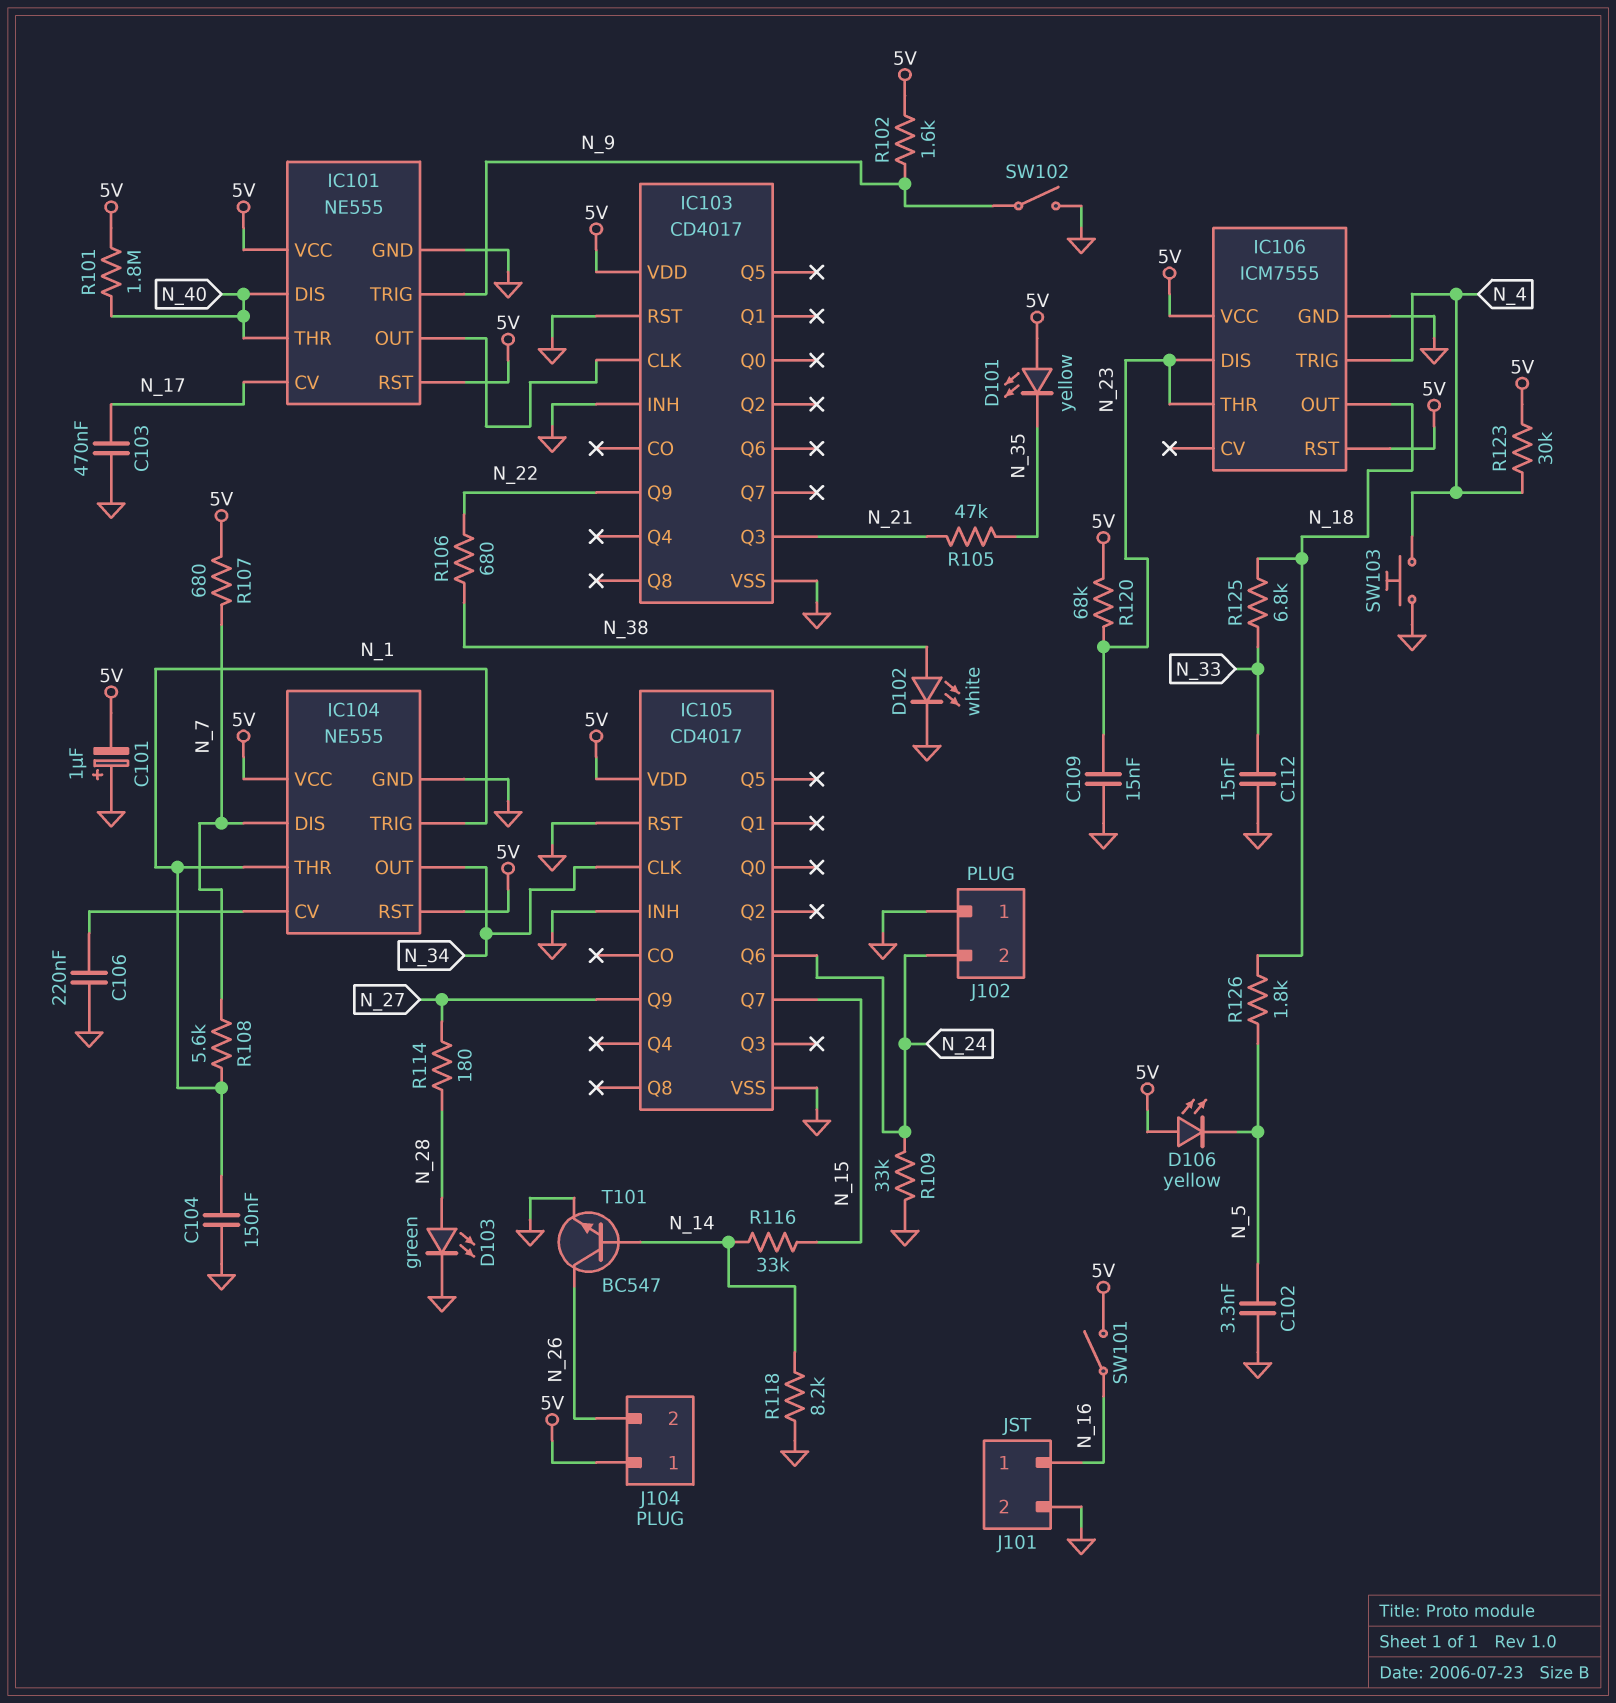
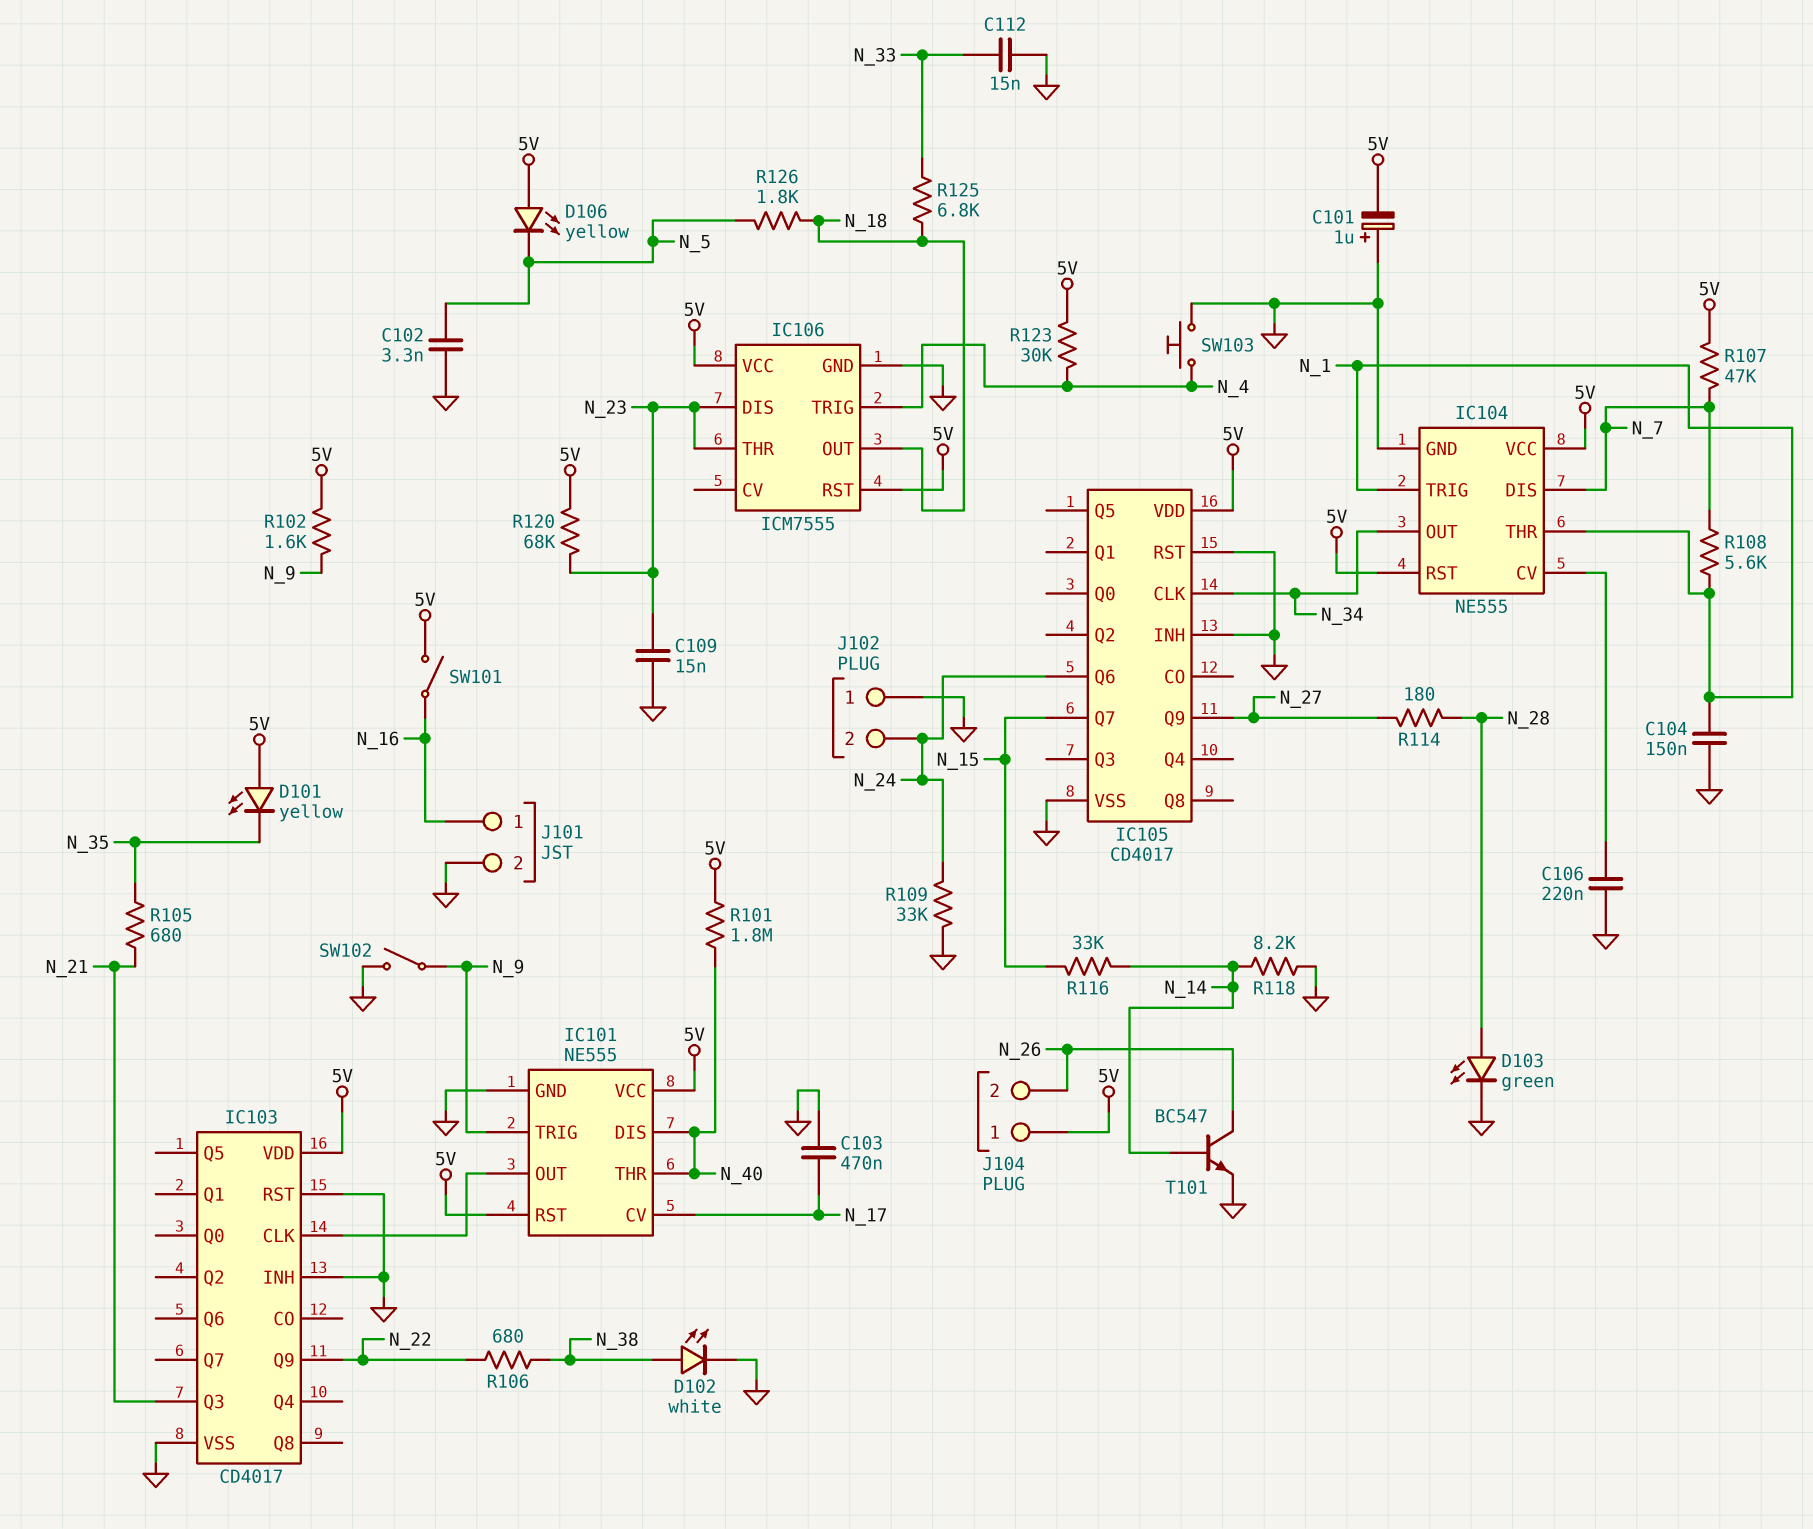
R105: 47k (N_21, N_35) -> 680 (N_21, N_35)
R107: 680 (5V, N_7) -> 47k (5V, N_7)

